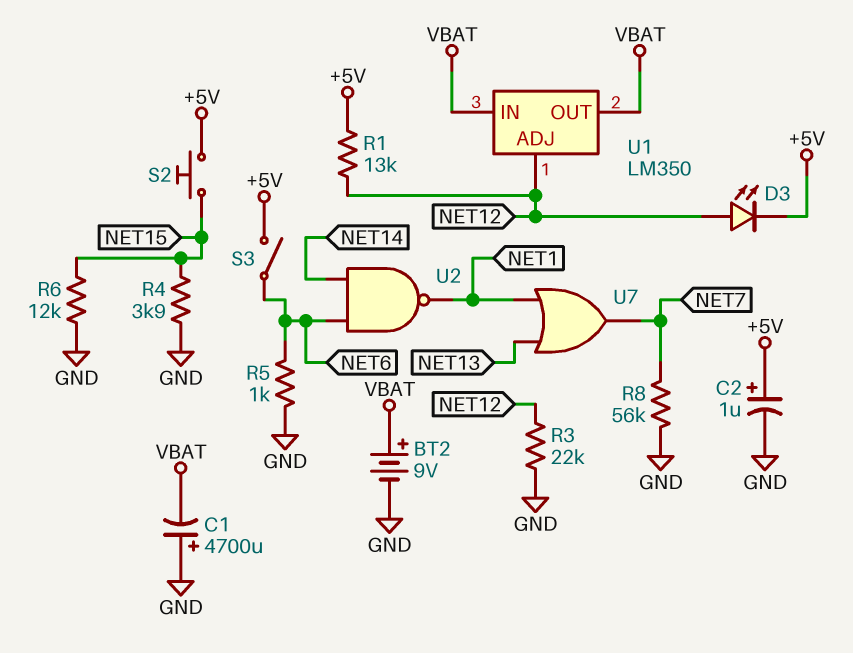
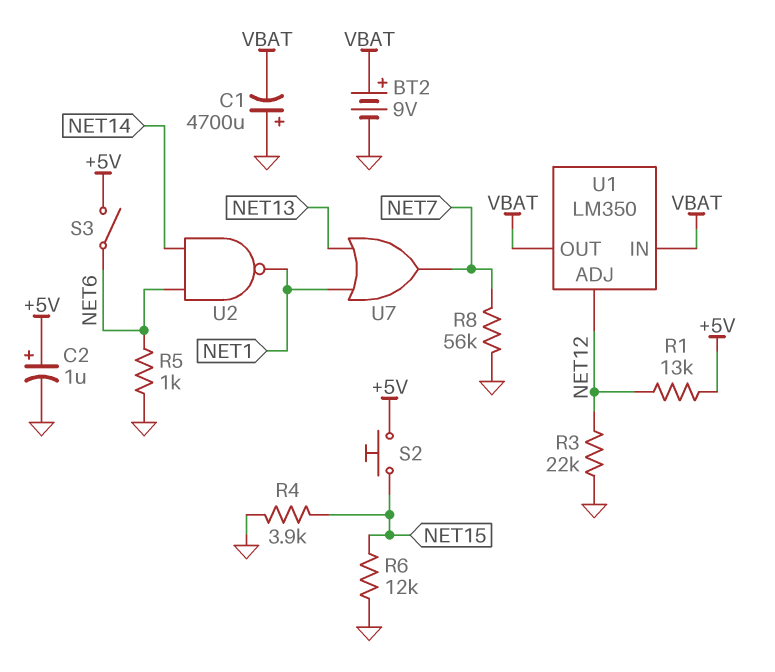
D3: LED (A NET12, K +5V) -> none

